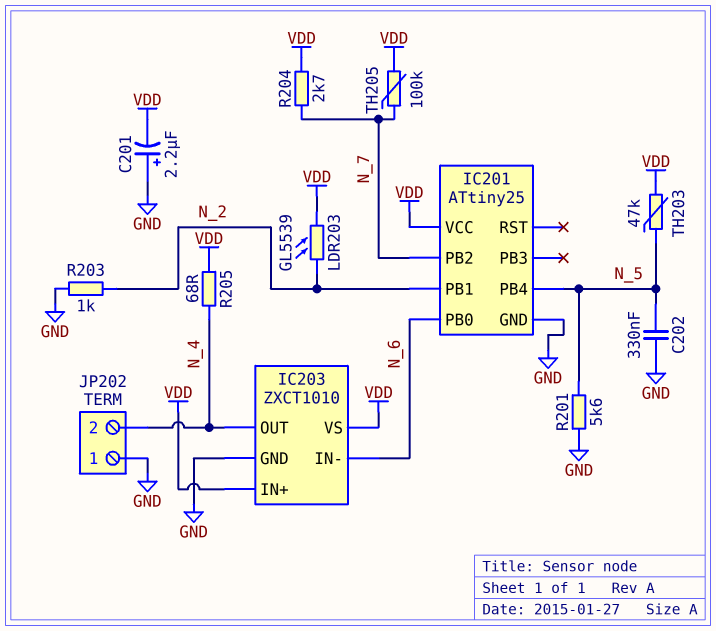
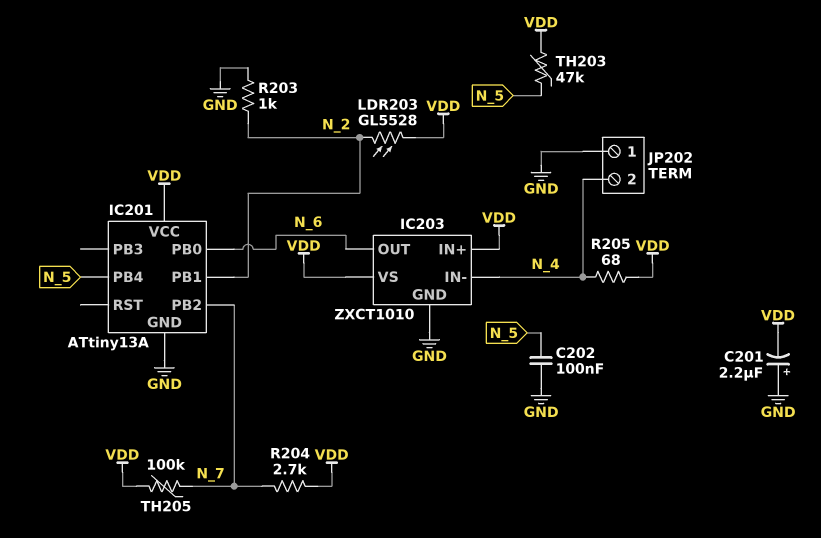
C202: 330nF (GND, N_5) -> 100nF (GND, N_5)
IC201: ATtiny25 -> ATtiny13A
IC203 pin IN-: N_6 -> N_4
IC203 pin OUT: N_4 -> N_6
LDR203: GL5539 (N_2, VDD) -> GL5528 (N_2, VDD)
R201: 5.6k (GND, N_5) -> none

